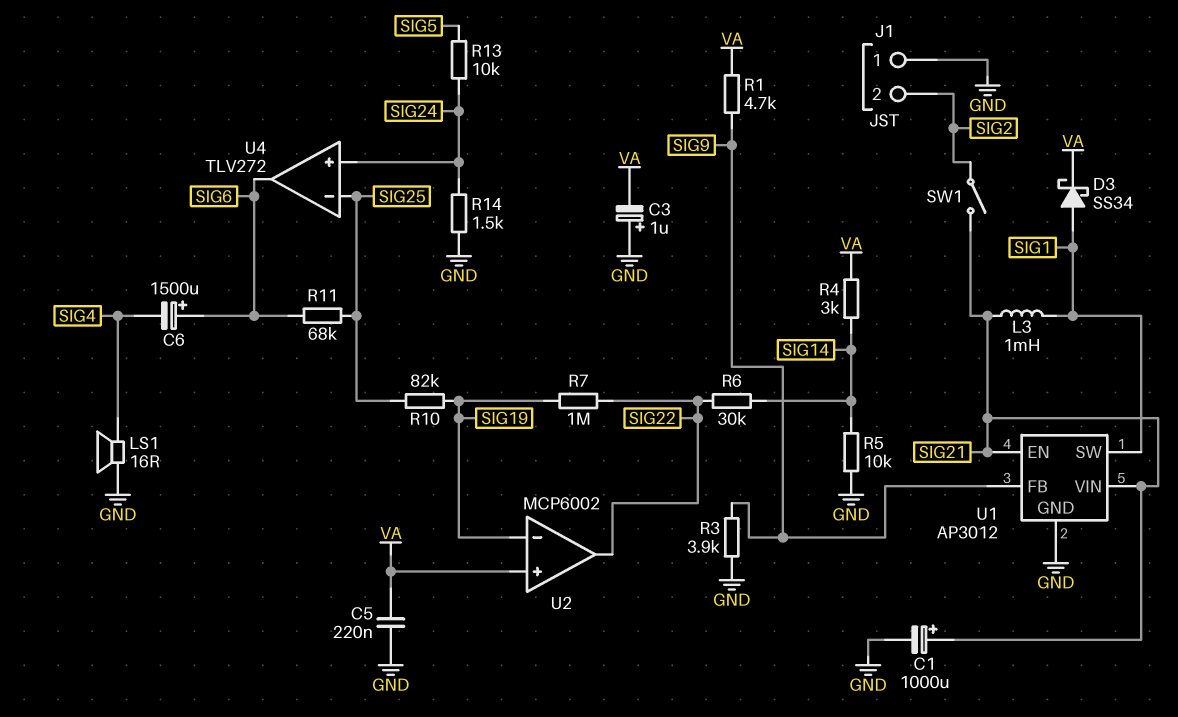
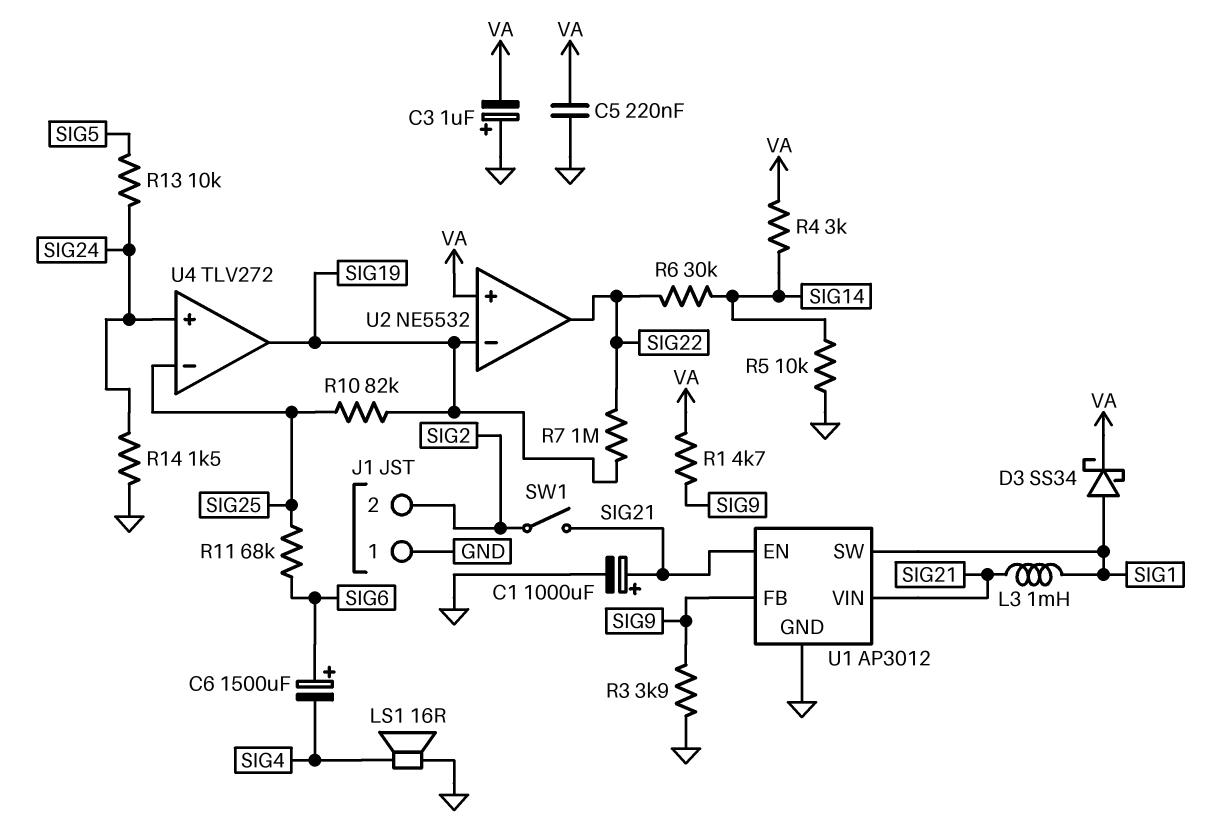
U2: MCP6002 -> NE5532
U4 pin out: SIG6 -> SIG19

